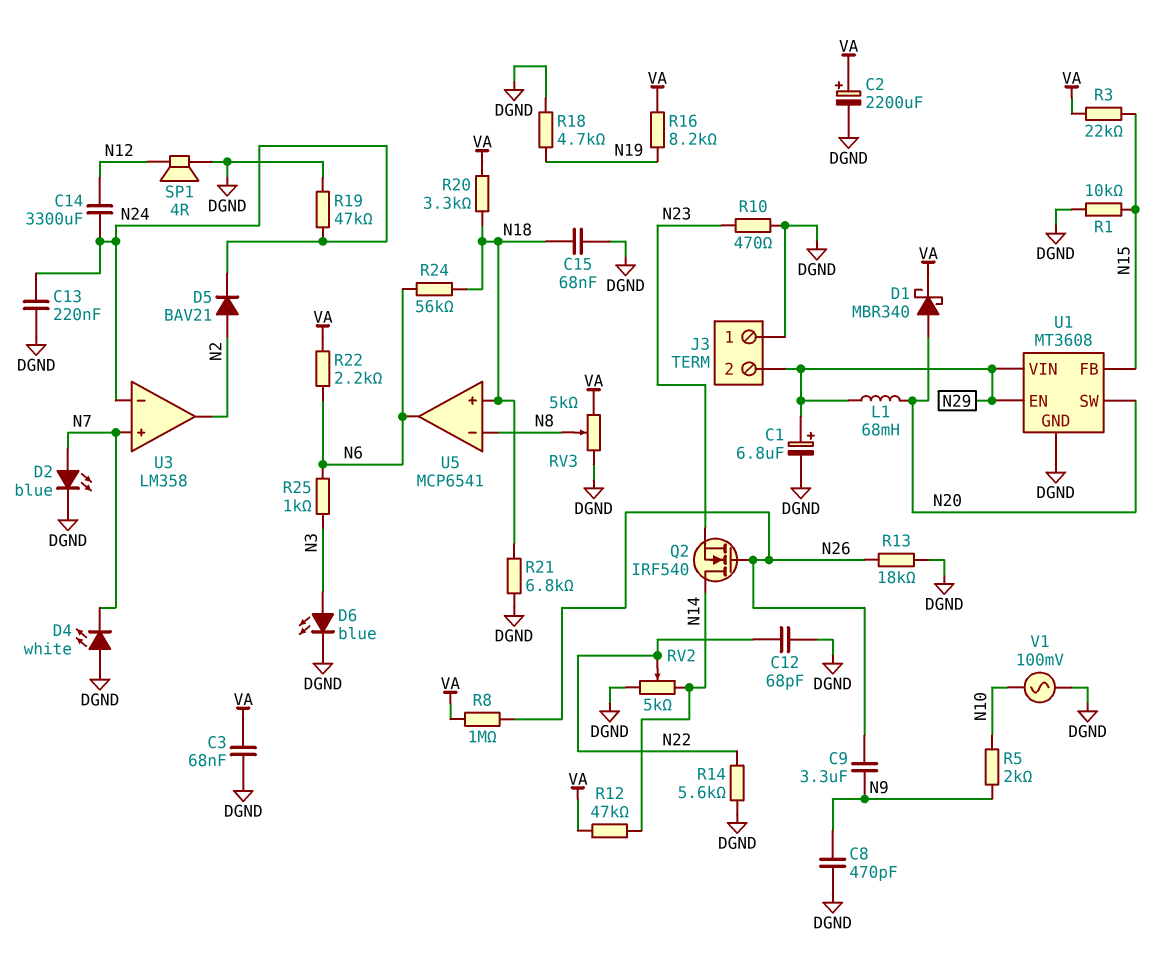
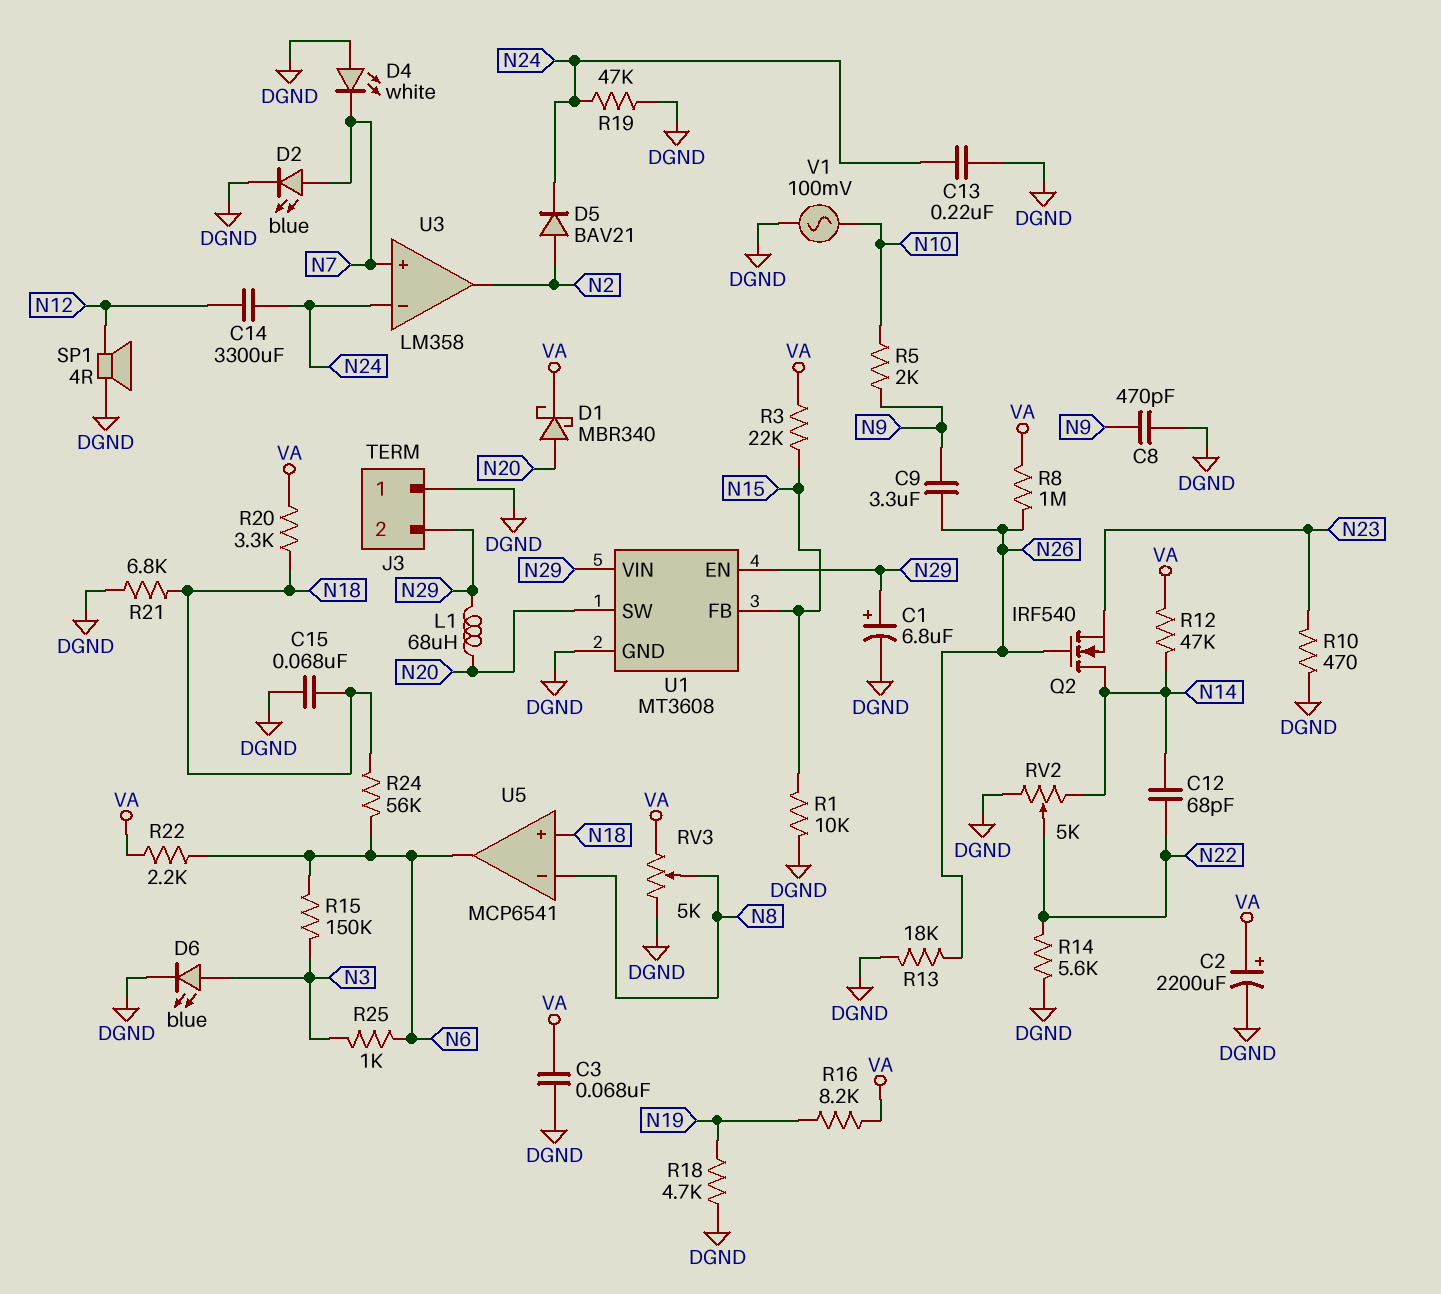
C12: 68pF (DGND, N22) -> 68pF (N14, N22)
L1: 68mH (N20, N29) -> 68uH (N20, N29)
R15: none -> 150k (N3, N6)

